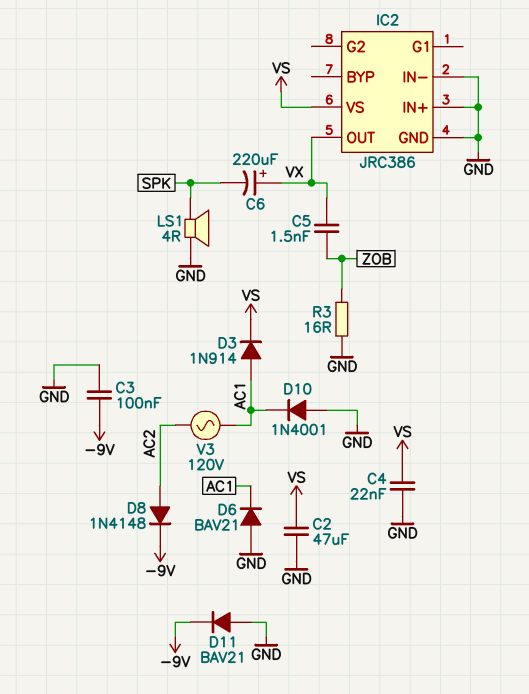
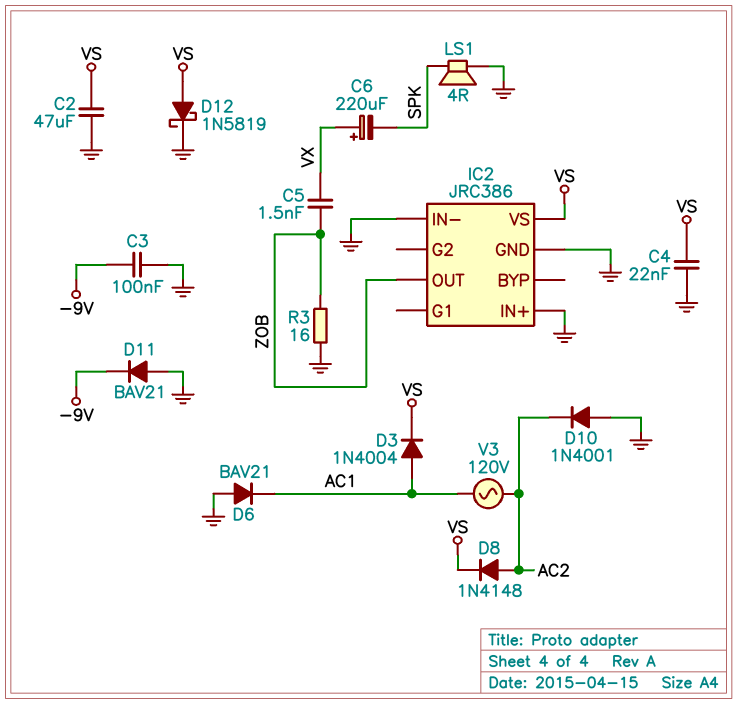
D3: diode 1N914 (A AC1, K VS) -> diode 1N4004 (A AC1, K VS)
D8: diode 1N4148 (A AC2, K -9V) -> diode 1N4148 (A AC2, K VS)
D10: diode 1N4001 (A GND, K AC1) -> diode 1N4001 (A GND, K AC2)
D12: none -> schottky 1N5819 (A VS, K GND)
IC2 pin OUT: VX -> ZOB

